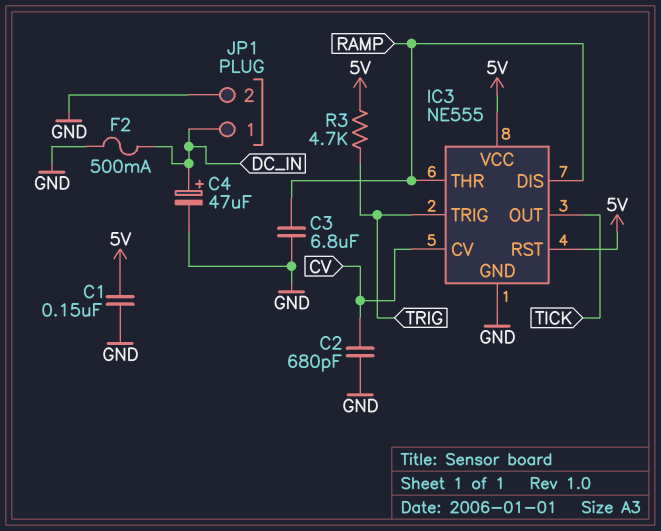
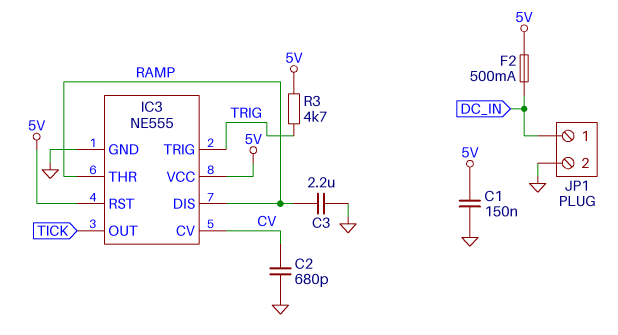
C3: 6.8uF (GND, RAMP) -> 2.2uF (GND, RAMP)
C4: 47uF (plus DC_IN, minus GND) -> none
F2: 500mA (DC_IN, GND) -> 500mA (5V, DC_IN)

